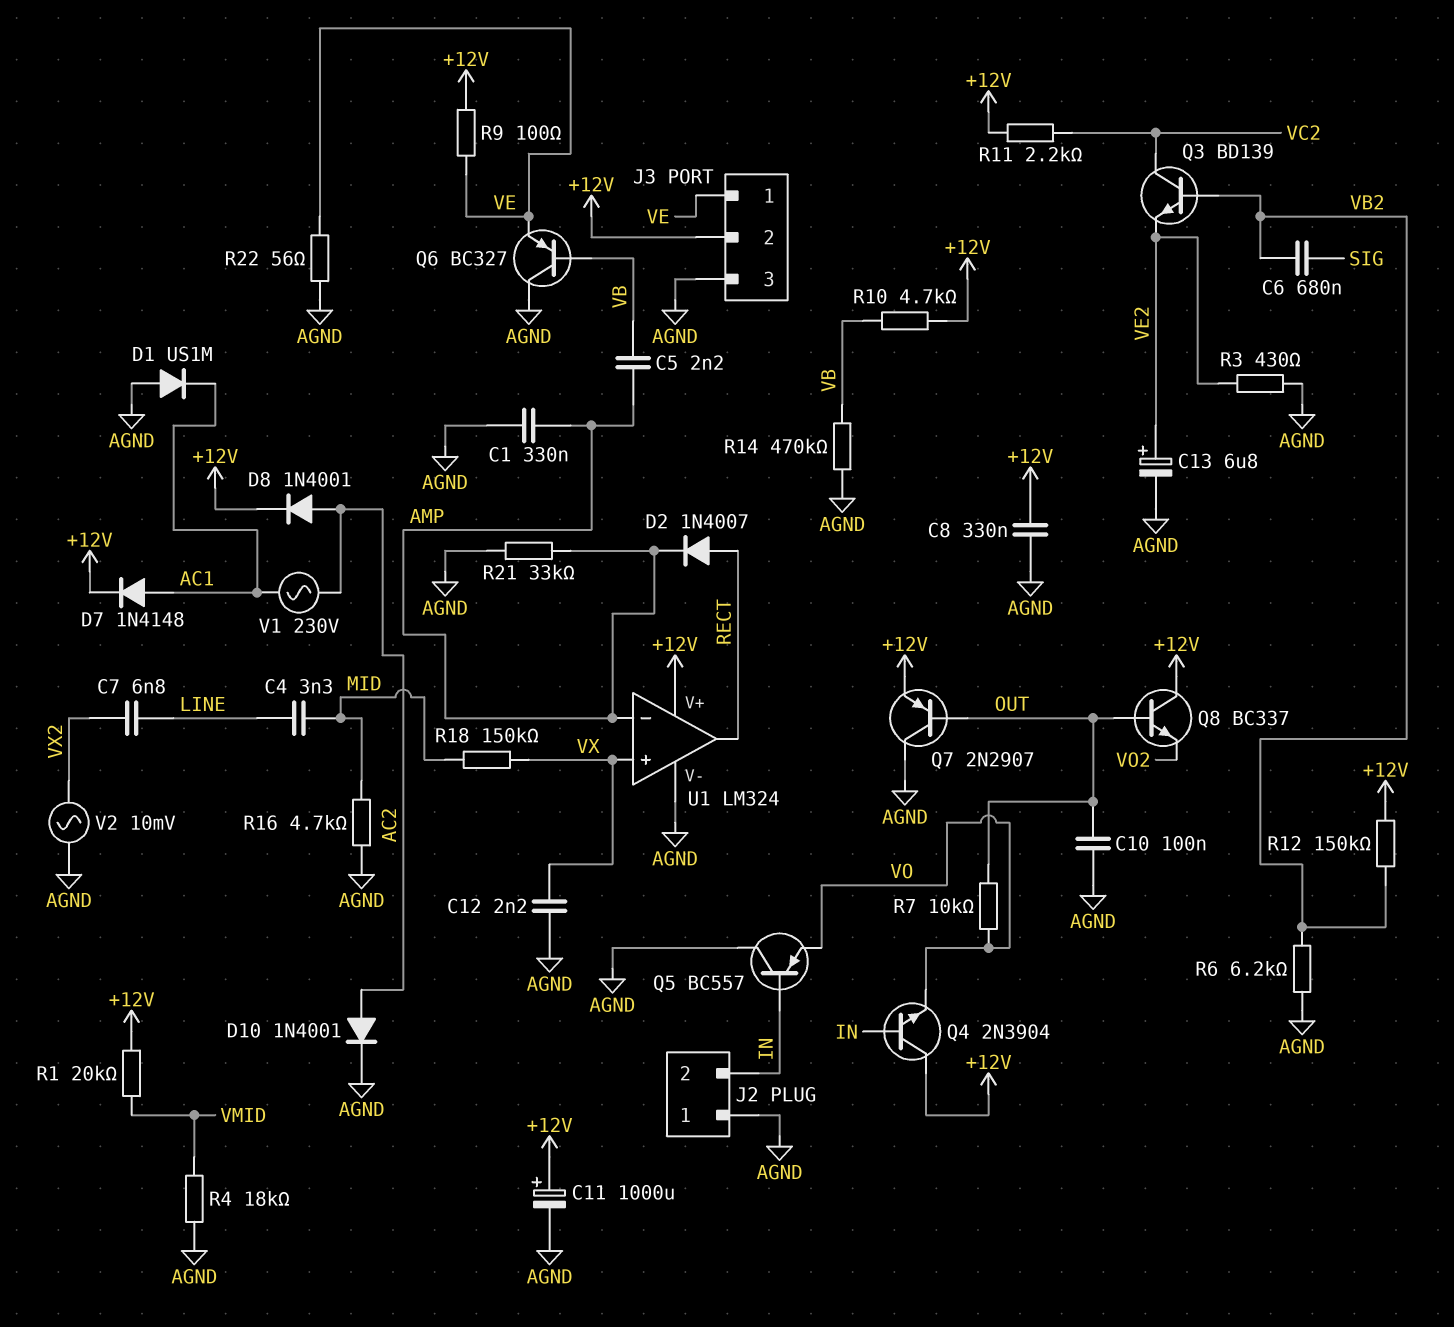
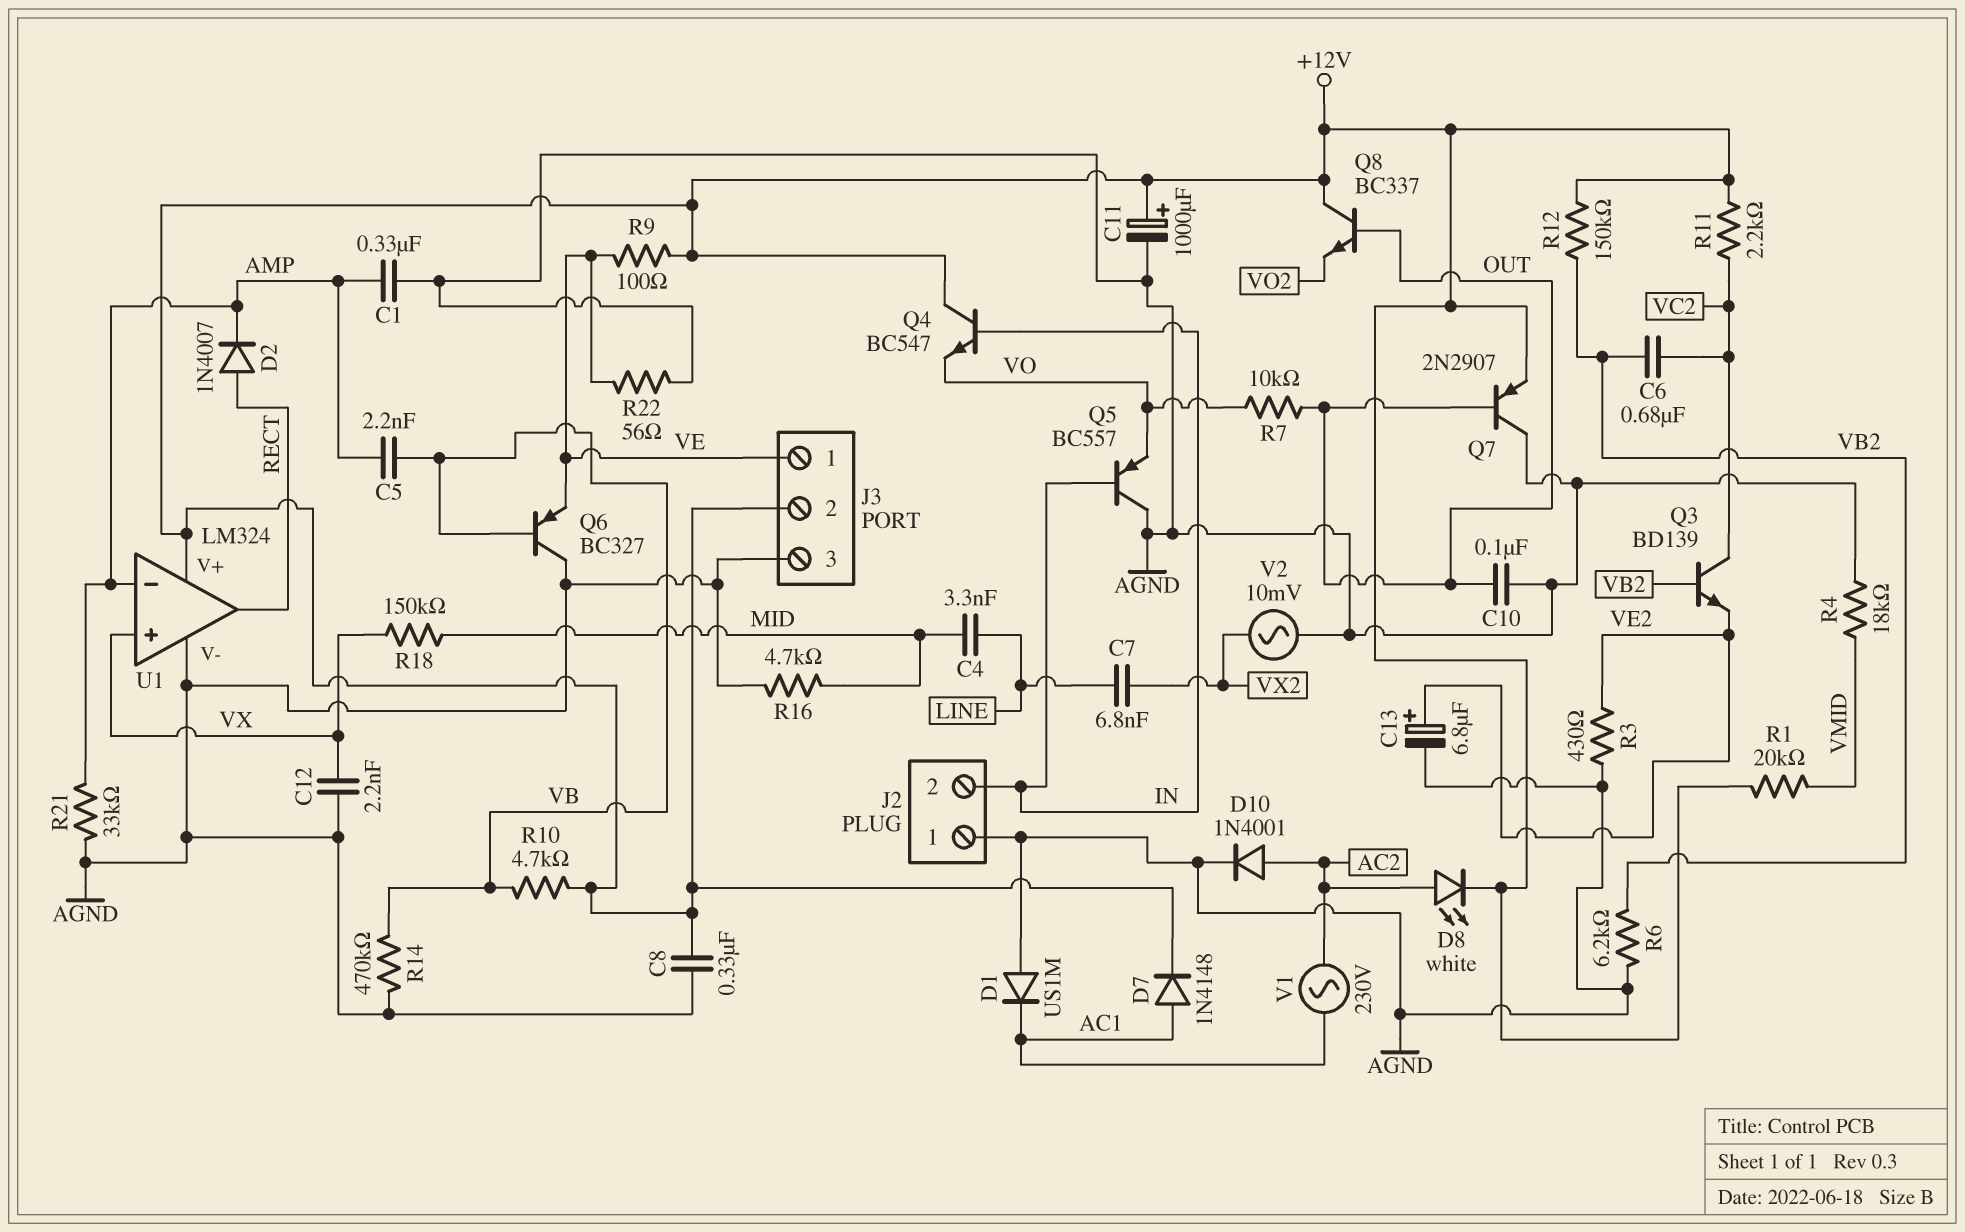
C6: 680nF (SIG, VB2) -> 680nF (VB2, VC2)
D8: diode 1N4001 (A AC2, K +12V) -> LED white (A AC2, K +12V)
Q4: NPN 2N3904 (B IN, C +12V, E VO) -> NPN BC547 (B IN, C +12V, E VO)

